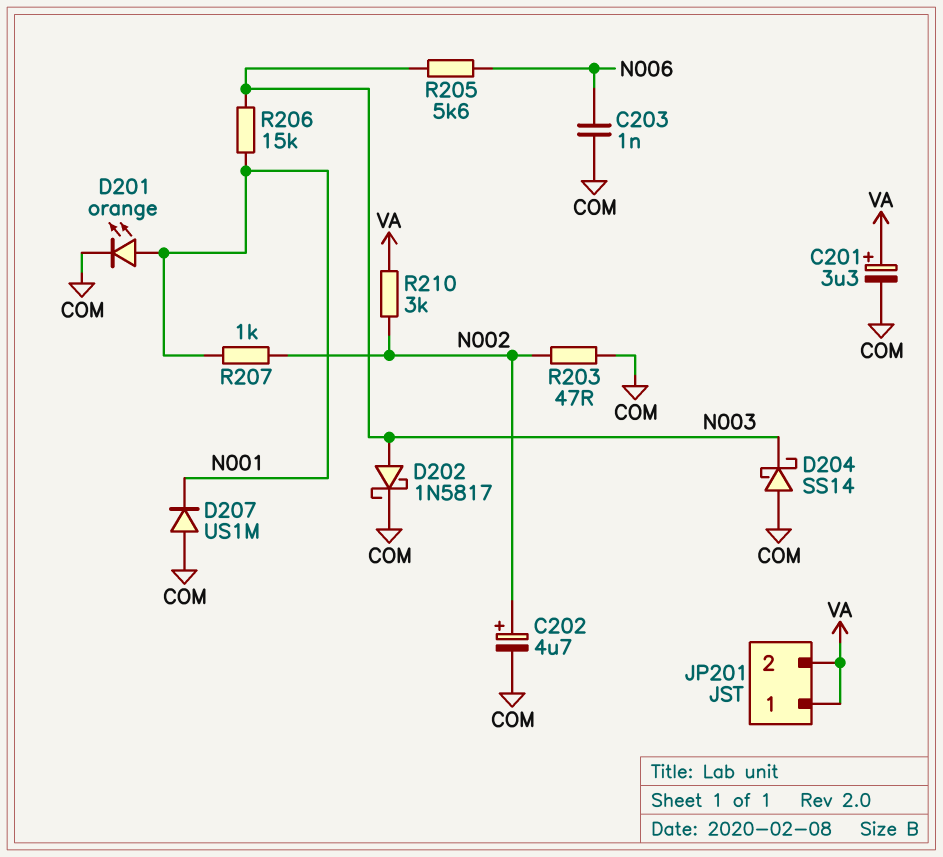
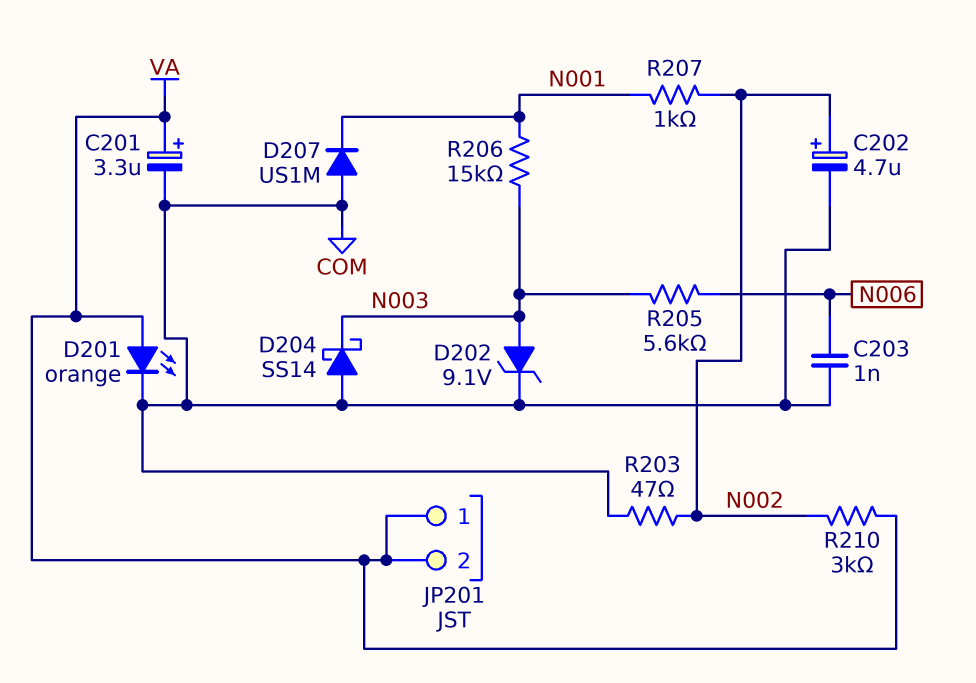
D201: LED orange (A N001, K COM) -> LED orange (A VA, K COM)
D202: schottky 1N5817 (A N003, K COM) -> zener 9.1V (A N003, K COM)

